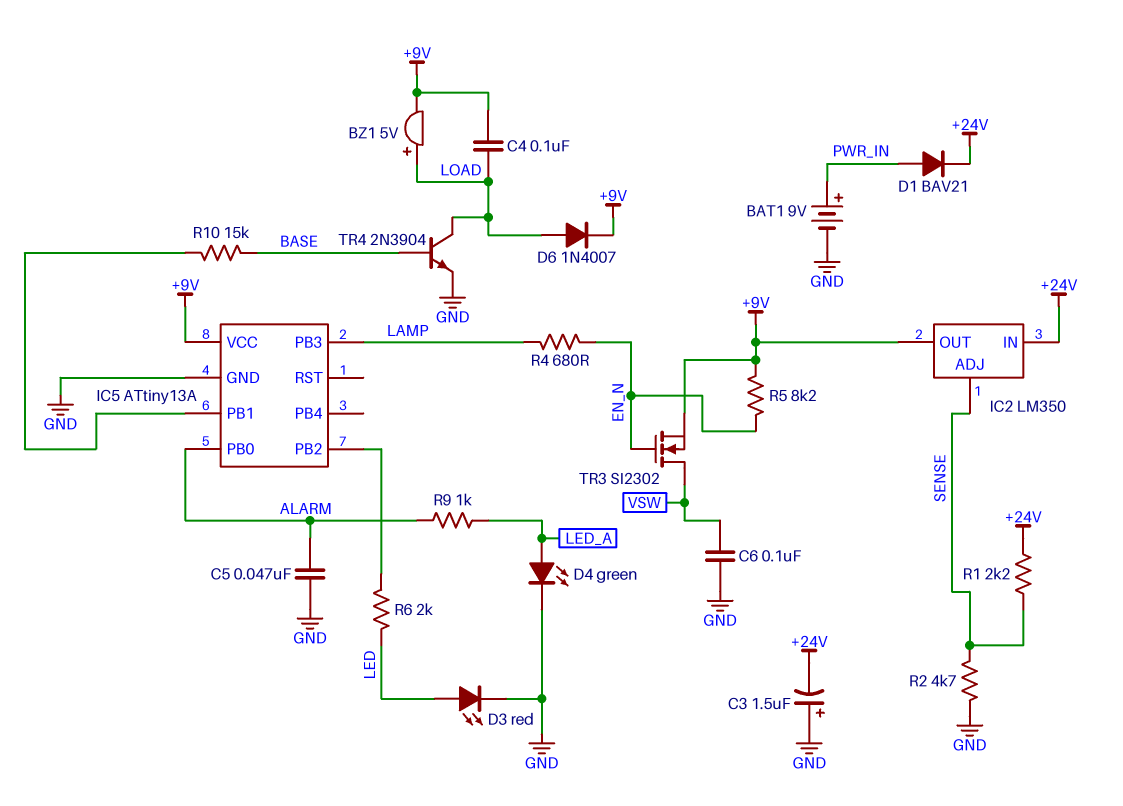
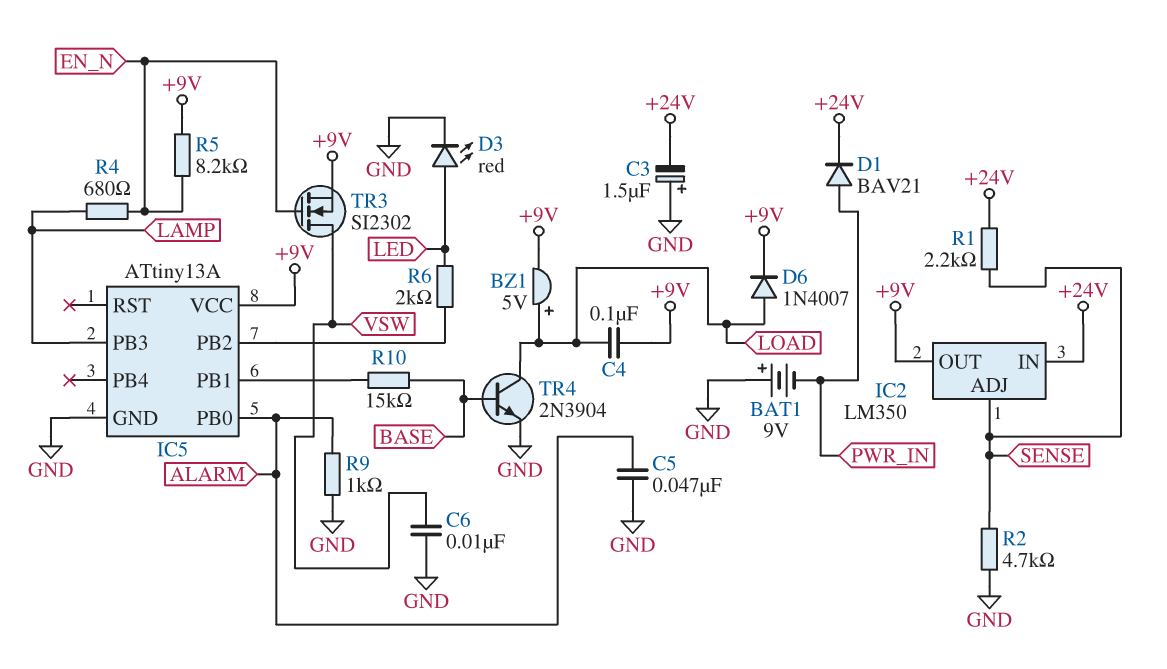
BAT1: 9V (plus PWR_IN, minus GND) -> 9V (plus GND, minus PWR_IN)
C6: 100nF (GND, VSW) -> 10nF (GND, VSW)
D4: LED green (A LED_A, K GND) -> none
R9: 1k (ALARM, LED_A) -> 1k (ALARM, GND)

